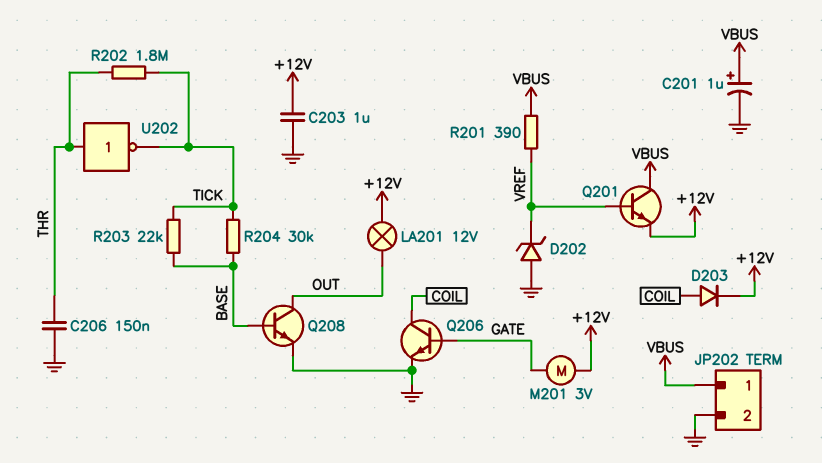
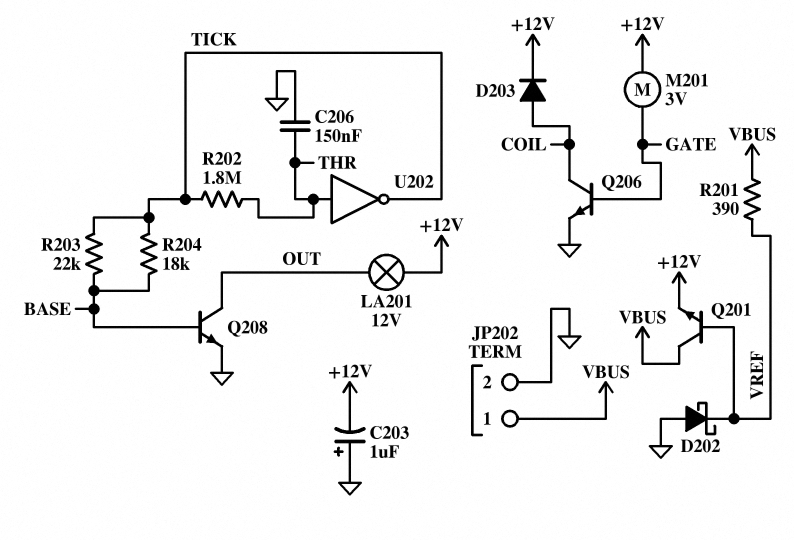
C201: 1uF (plus VBUS, minus GND) -> none
C203: 1uF (+12V, GND) -> 1uF (plus GND, minus +12V)
D202: zener (A GND, K VREF) -> schottky (A GND, K VREF)
R204: 30k (BASE, TICK) -> 18k (BASE, TICK)

